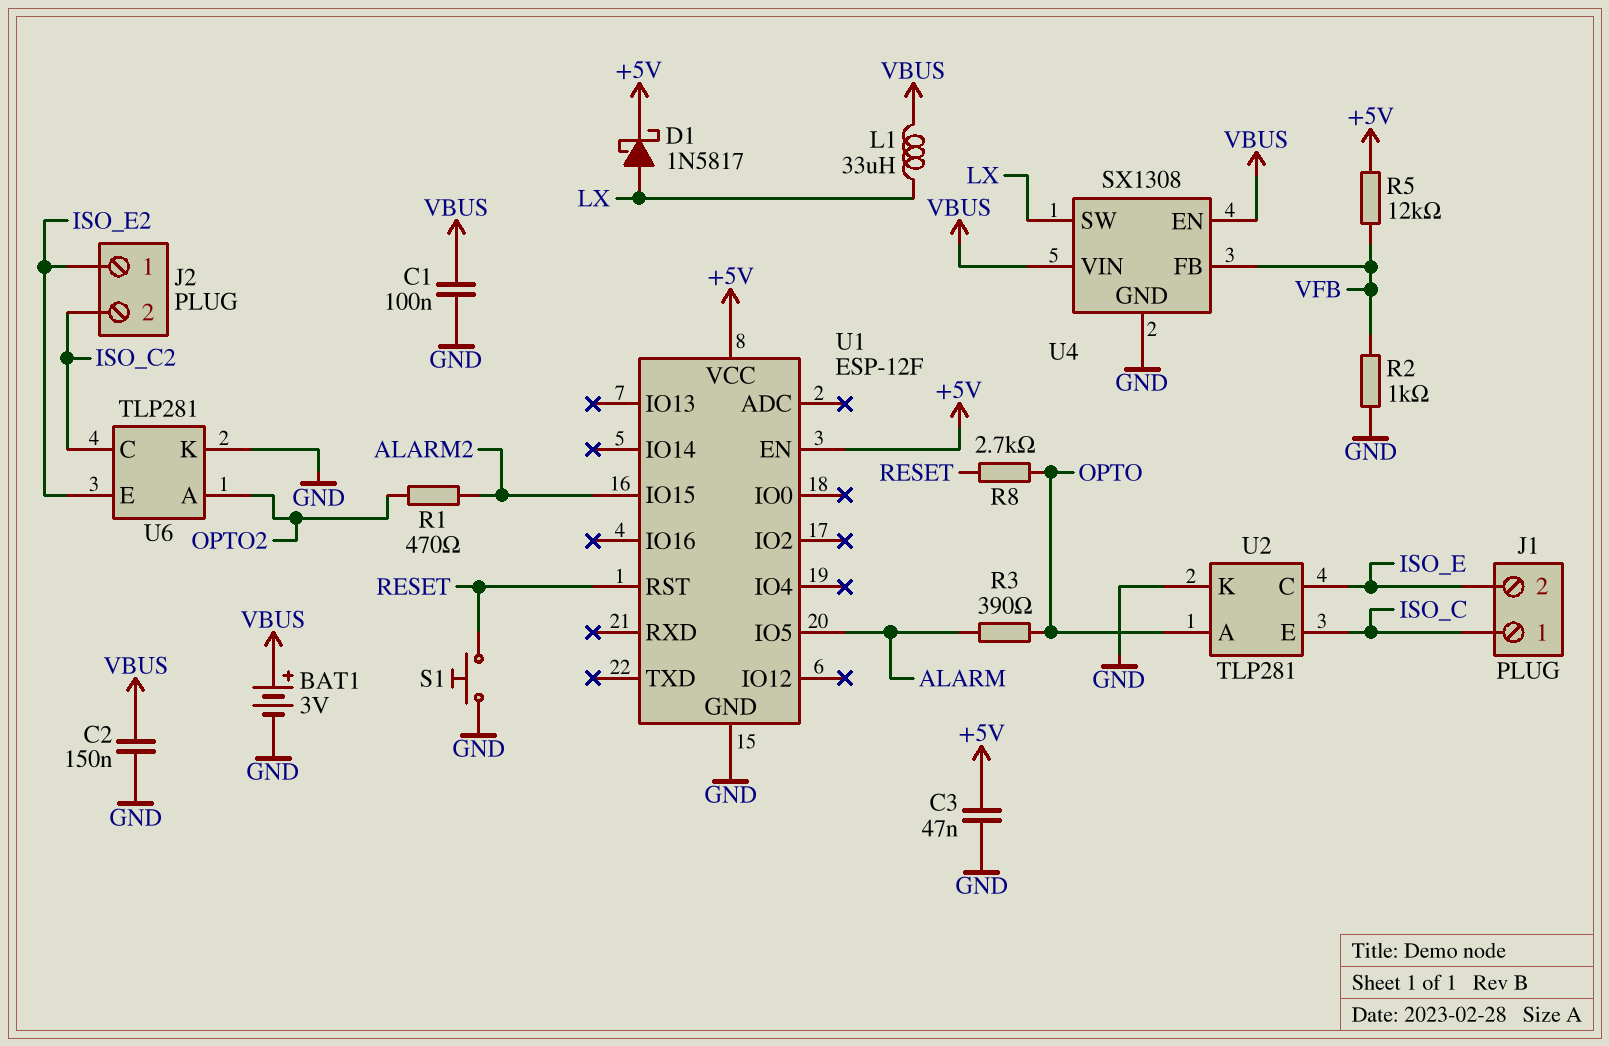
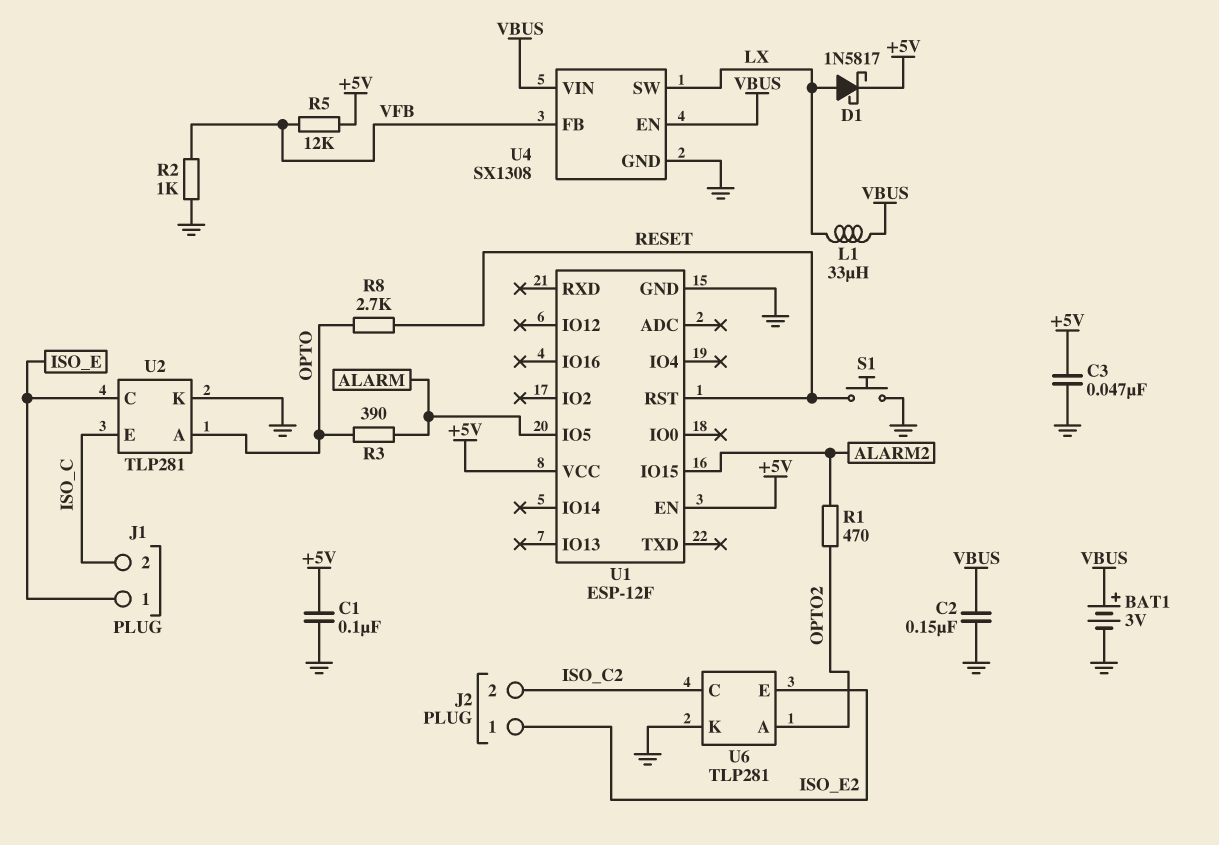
C1: 100nF (GND, VBUS) -> 100nF (+5V, GND)
J1 pin 1: ISO_C -> ISO_E
J1 pin 2: ISO_E -> ISO_C

